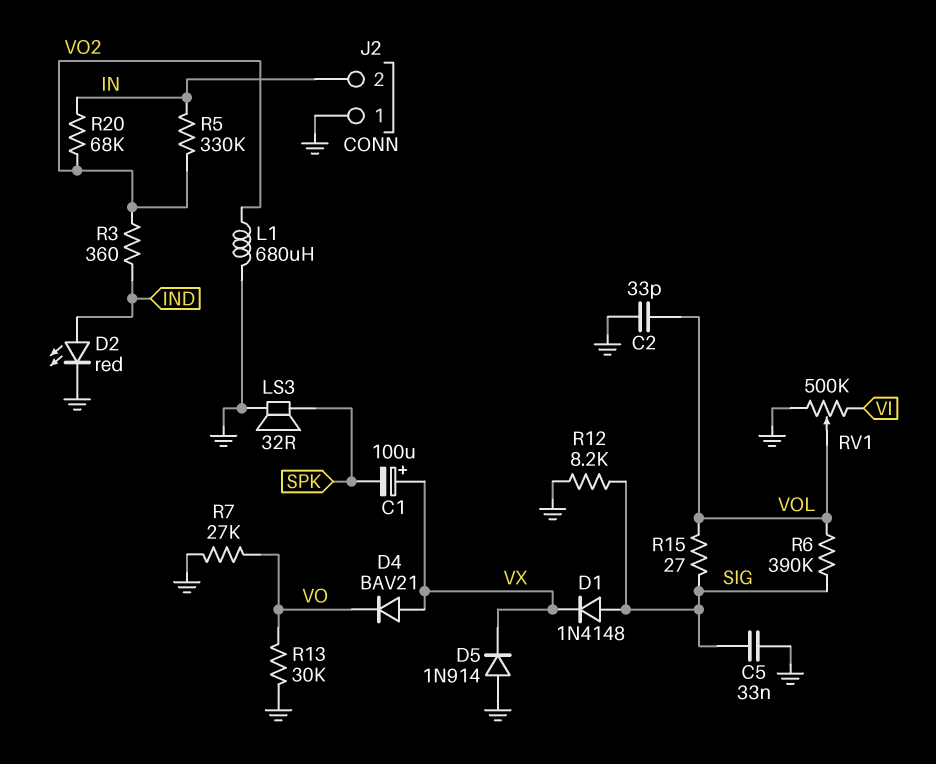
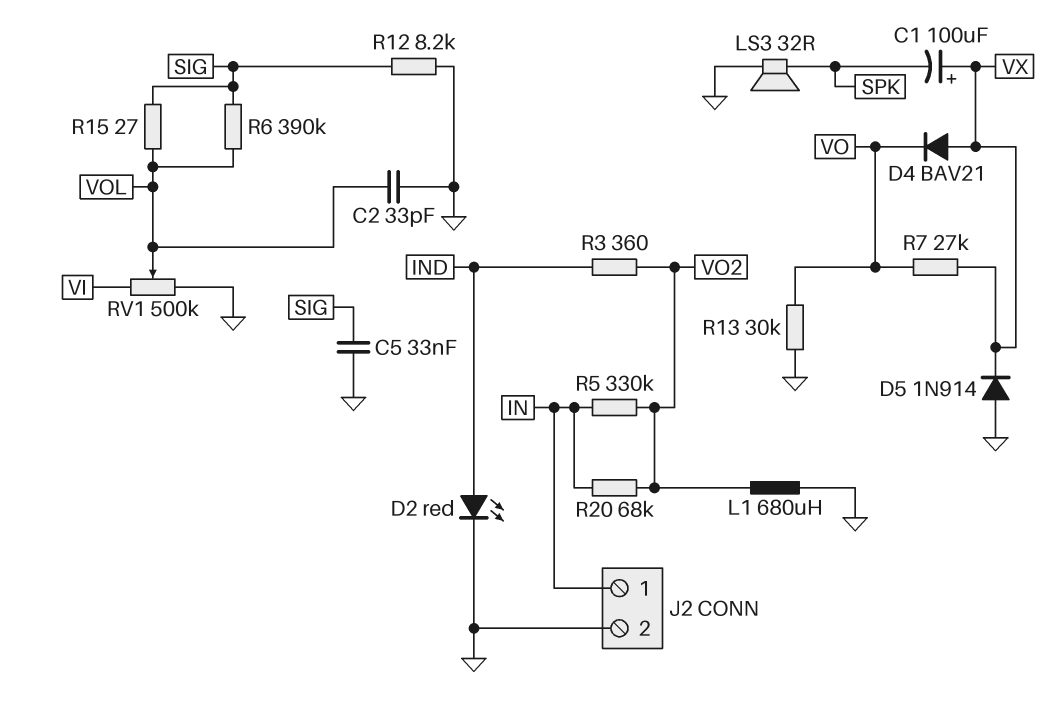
D1: diode 1N4148 (A SIG, K VX) -> none
J2 pin 1: GND -> IN
J2 pin 2: IN -> GND
R7: 27k (GND, VO) -> 27k (VO, VX)

